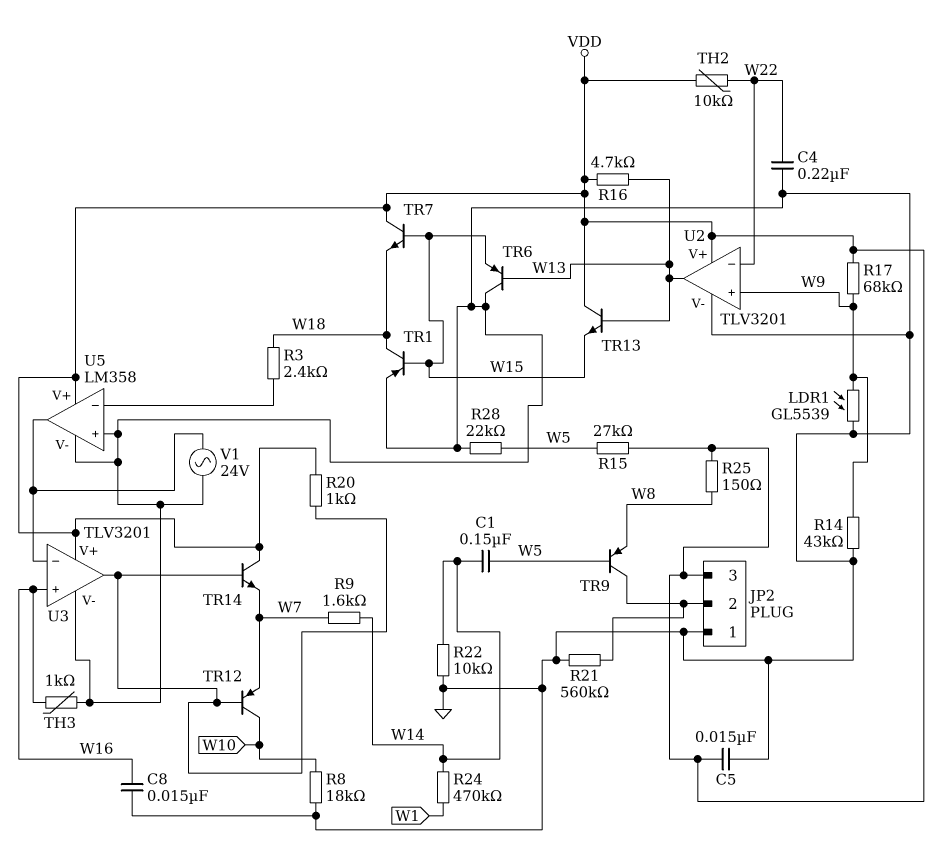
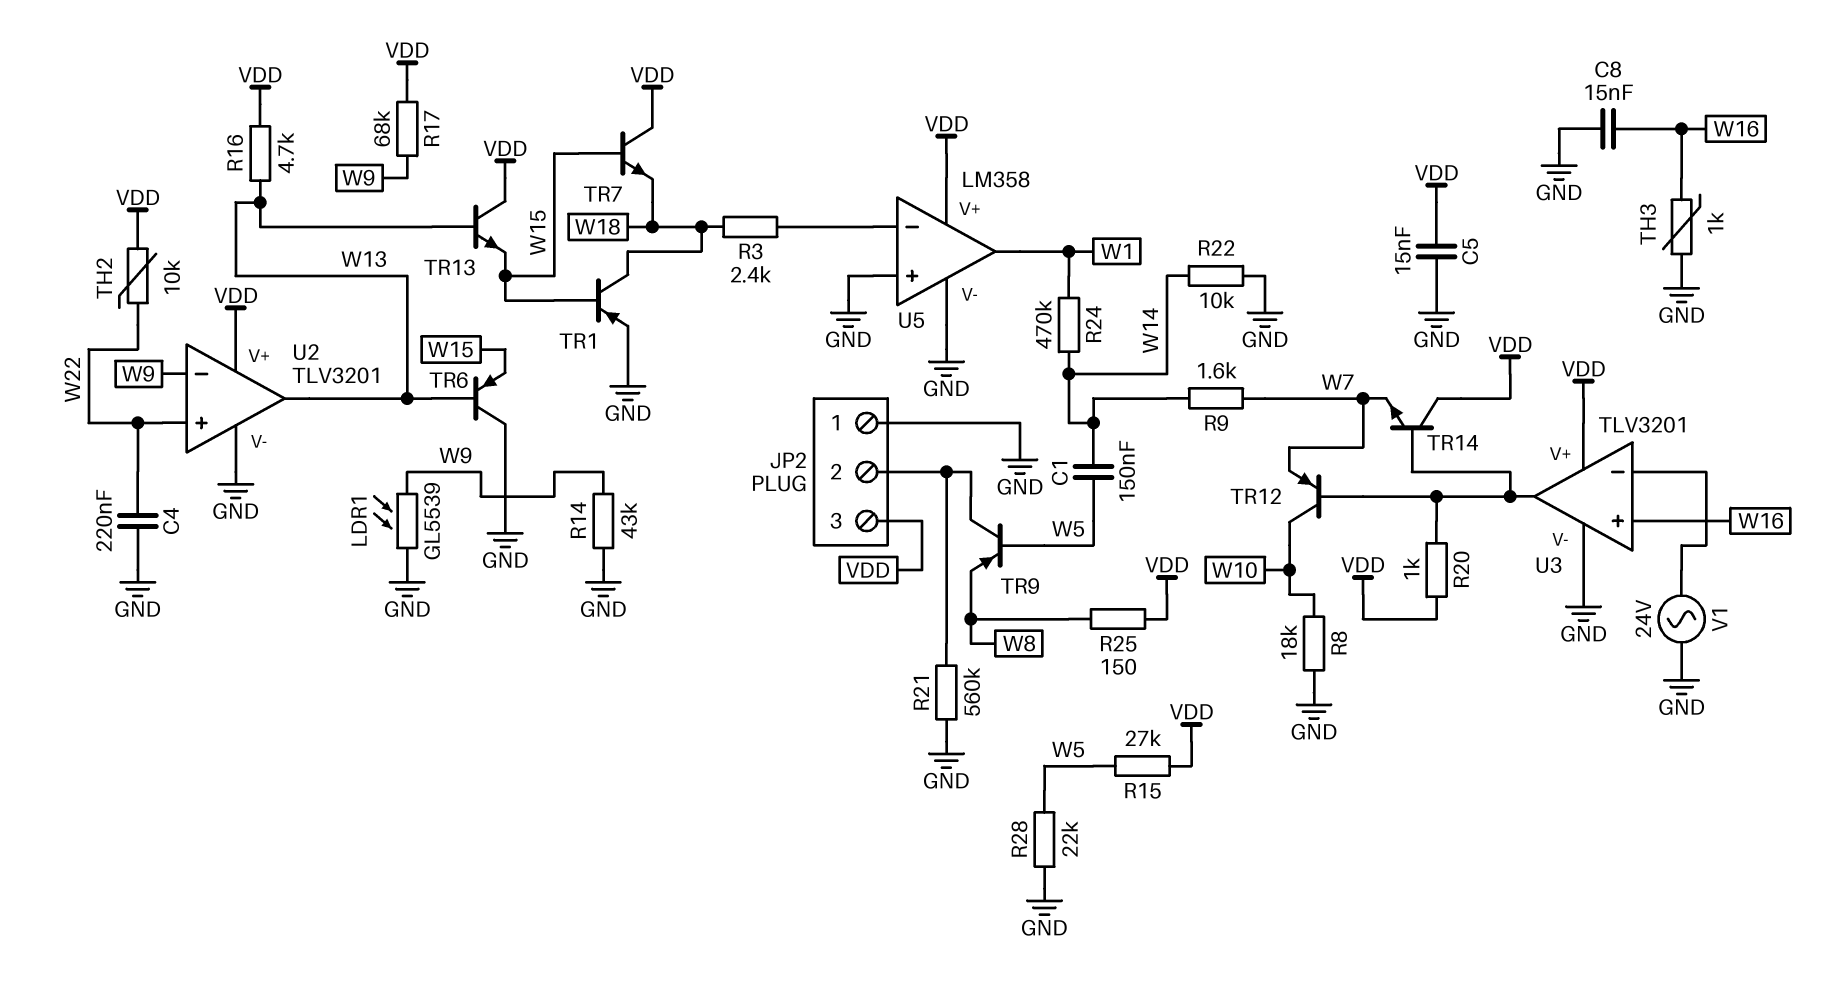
U2 pin in+: W9 -> W22
U2 pin in-: W22 -> W9
U5 pin out: U3/in- -> W1

